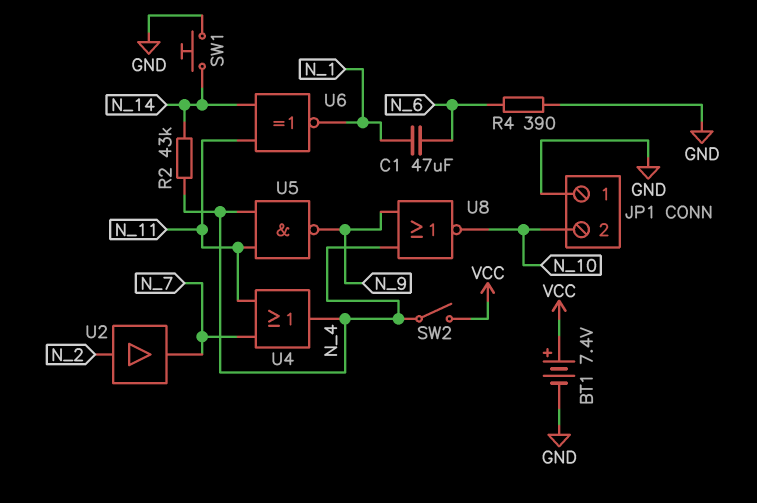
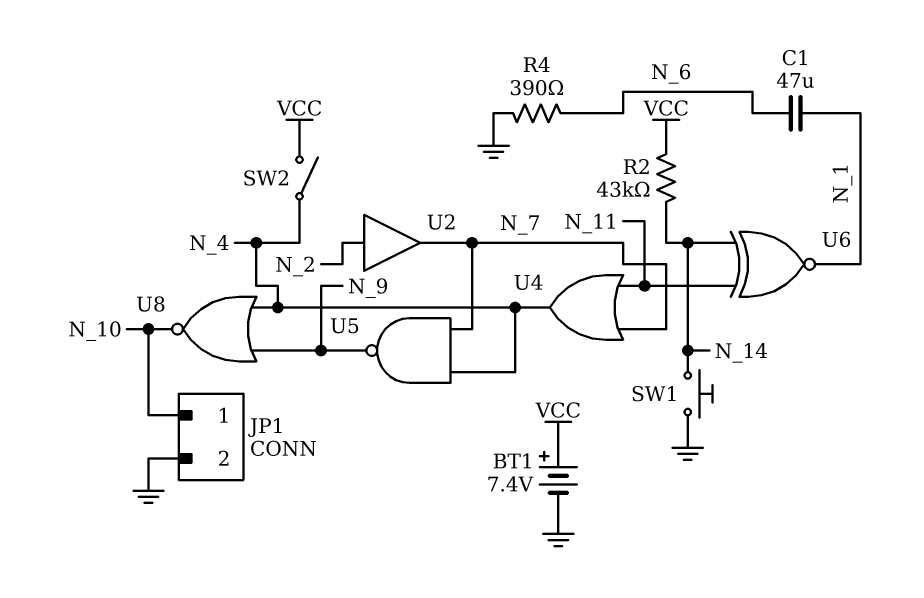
JP1 pin 1: GND -> N_10
JP1 pin 2: N_10 -> GND
R2: 43k (N_4, N_14) -> 43k (N_14, VCC)
U5: NAND (in N_4, in N_11, out N_9) -> NAND (in N_4, in N_7, out N_9)

